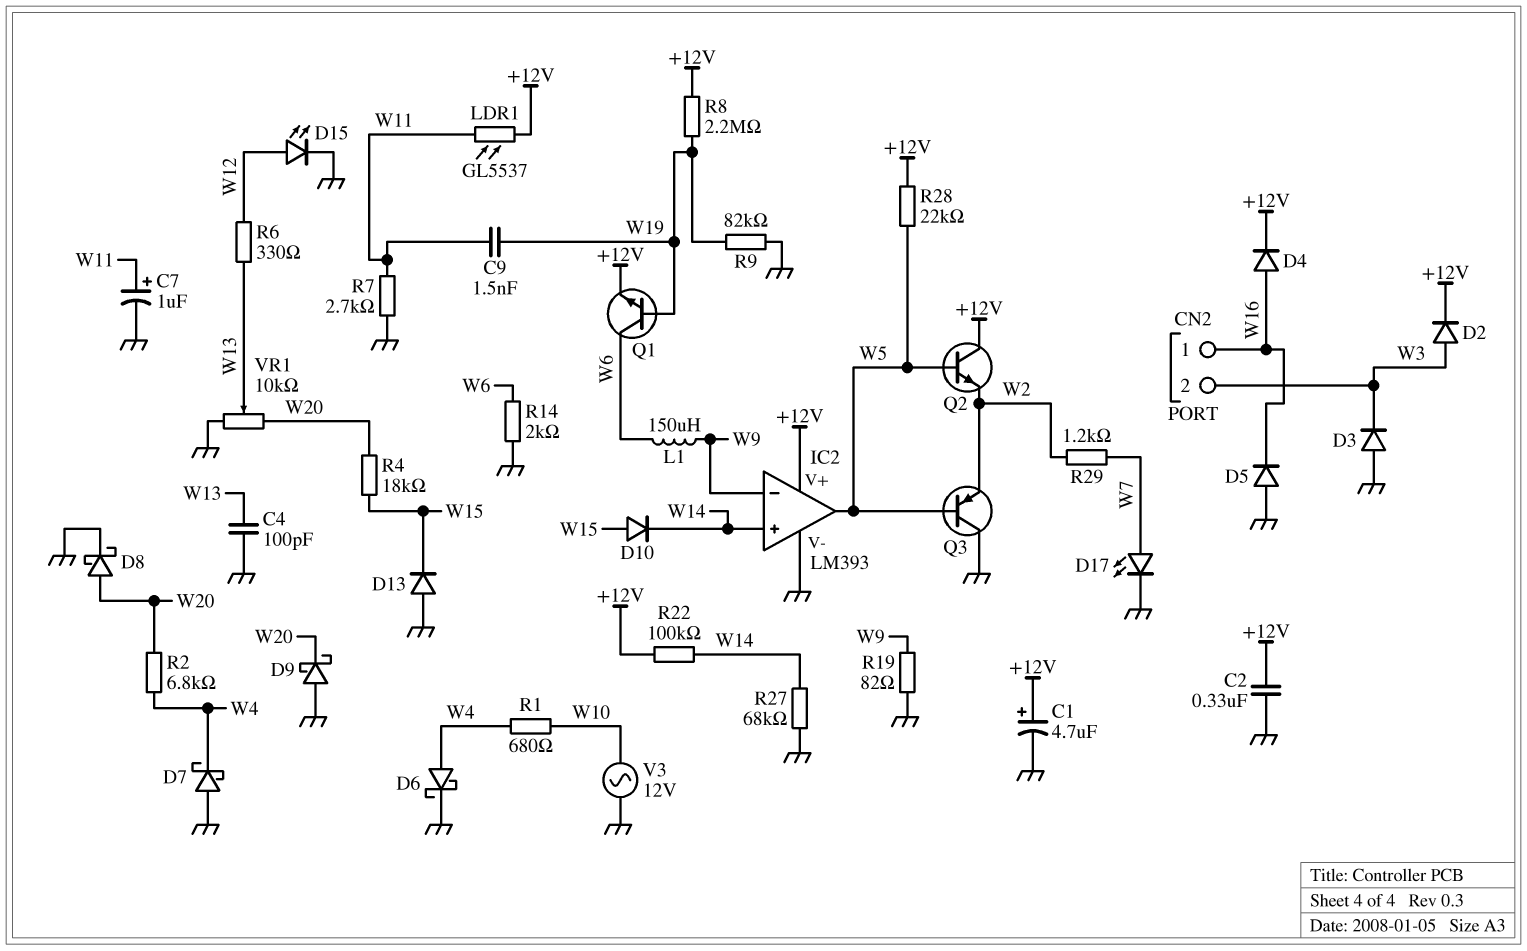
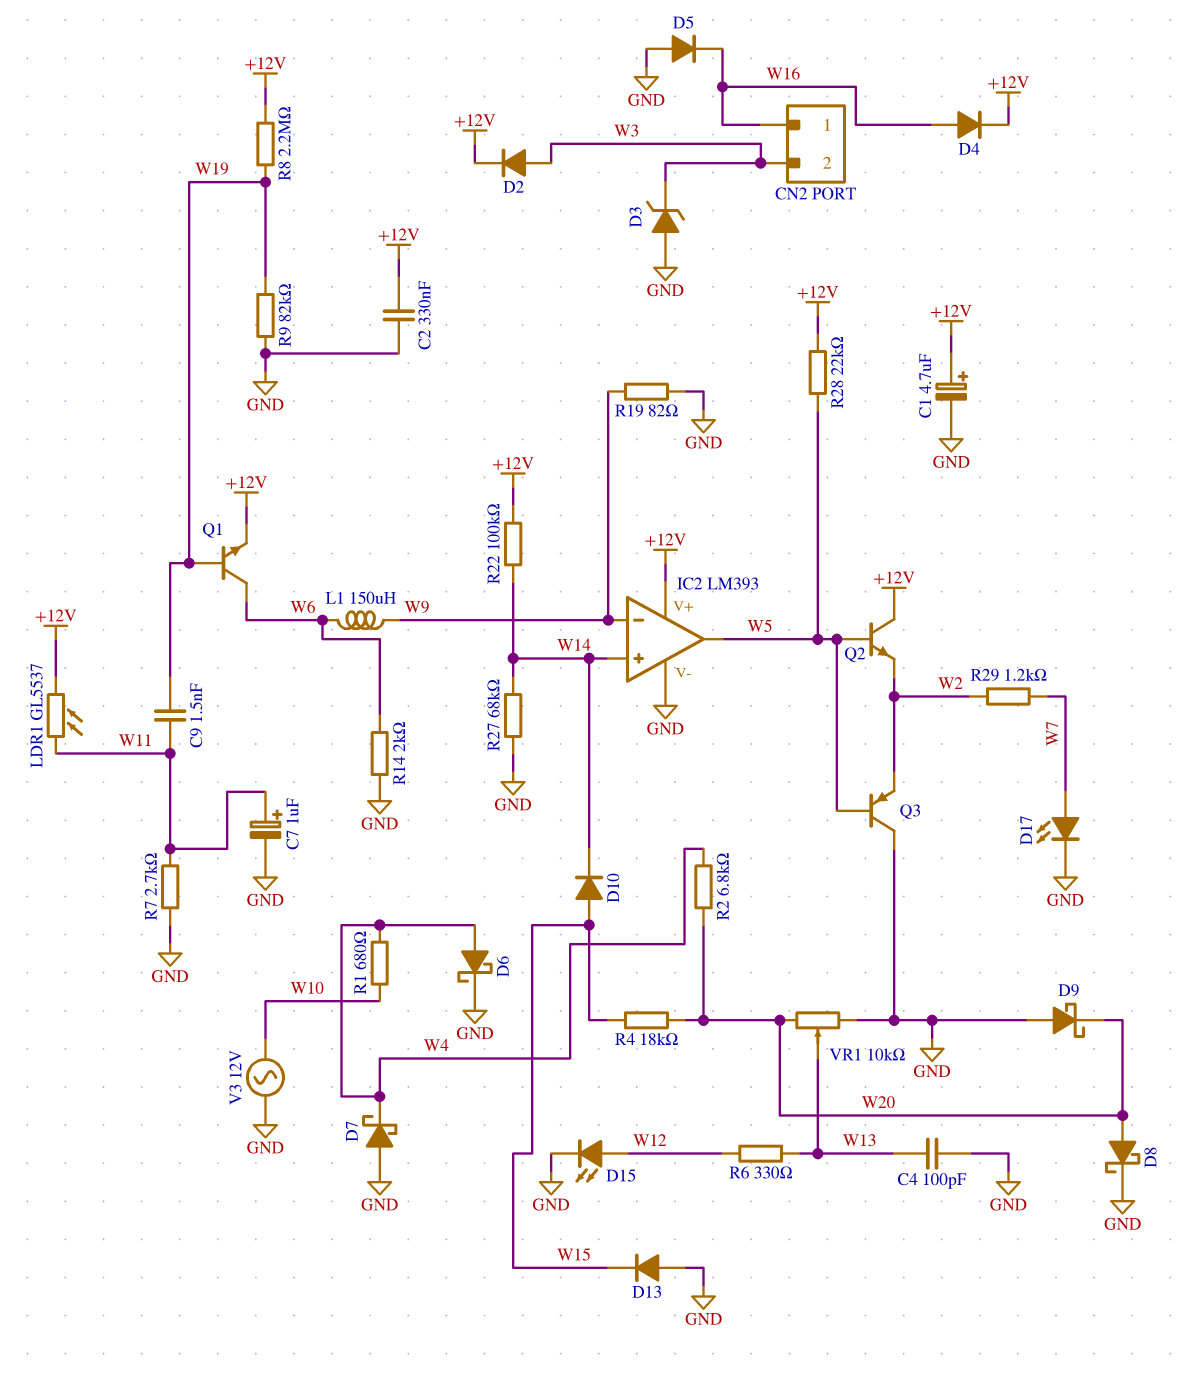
D3: diode (A GND, K W3) -> zener (A GND, K W3)

